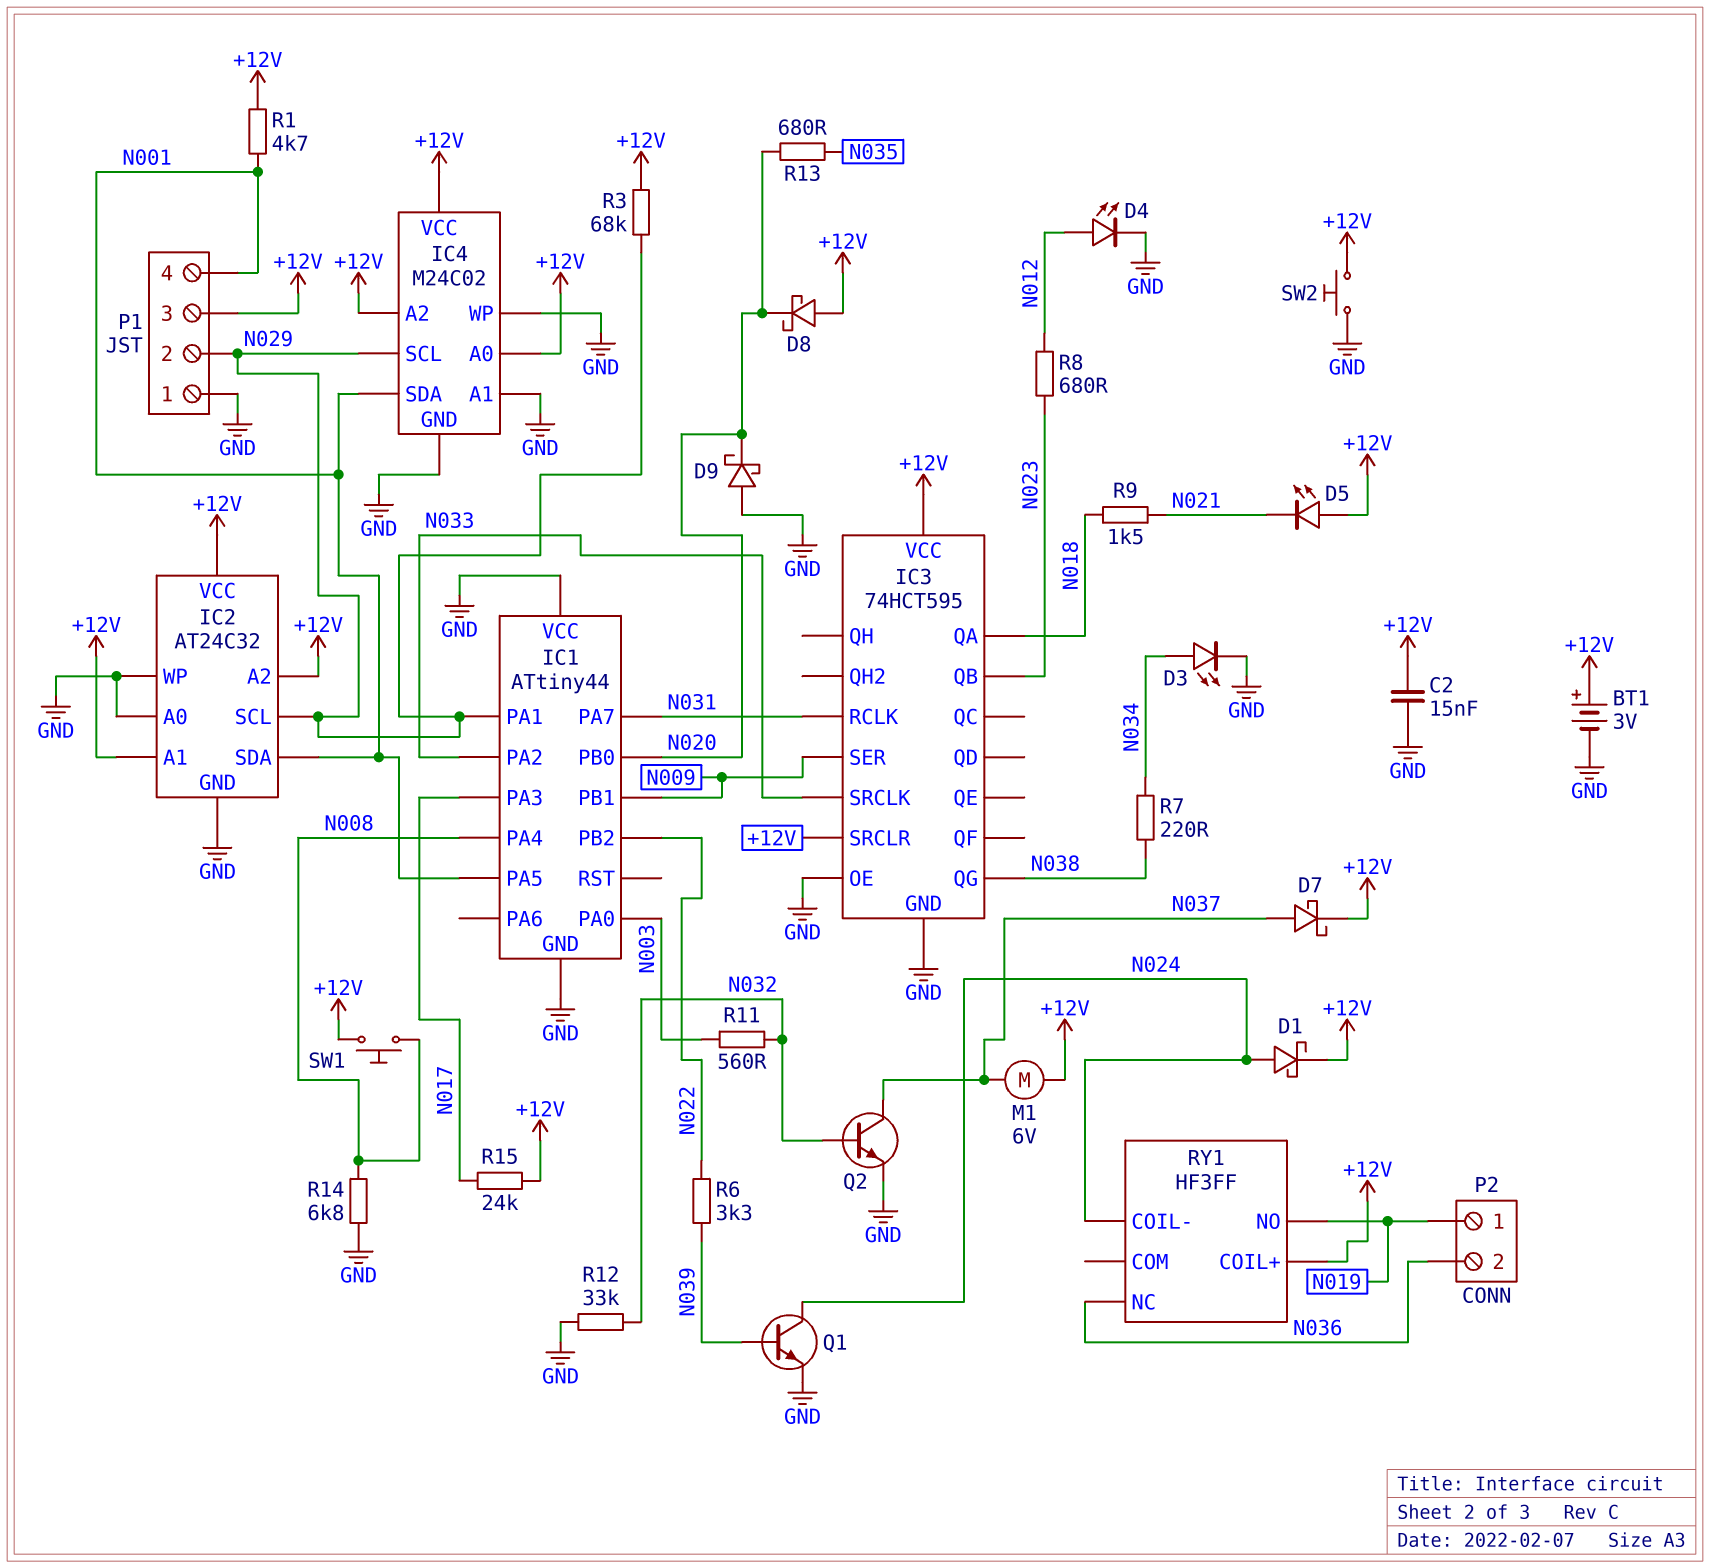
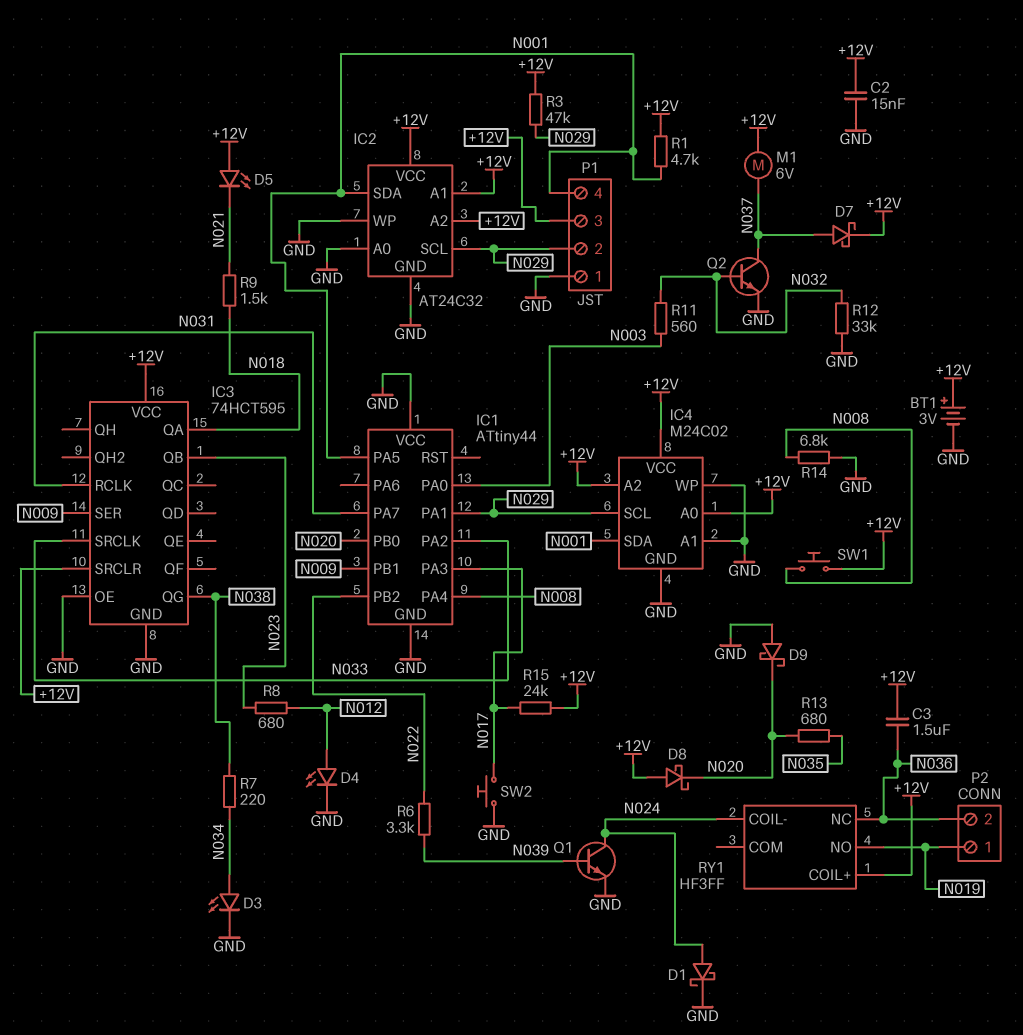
C3: none -> 1.5uF (+12V, N036)
D1: schottky (A N024, K +12V) -> schottky (A N024, K GND)
R3: 68k (+12V, N029) -> 47k (+12V, N029)
SW2: button (+12V, GND) -> button (GND, N017)

